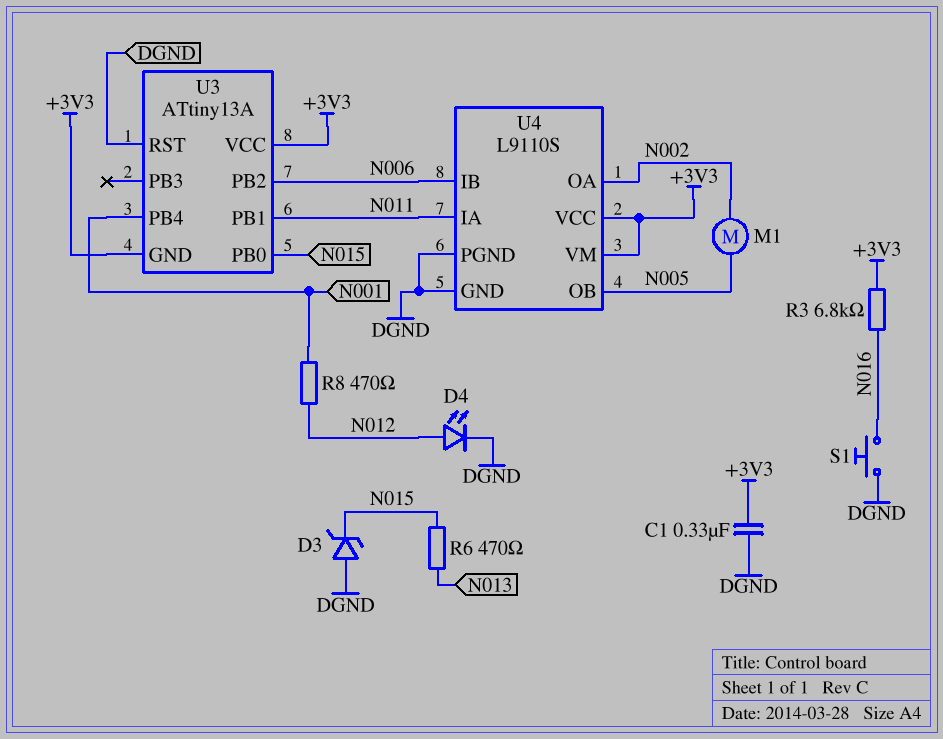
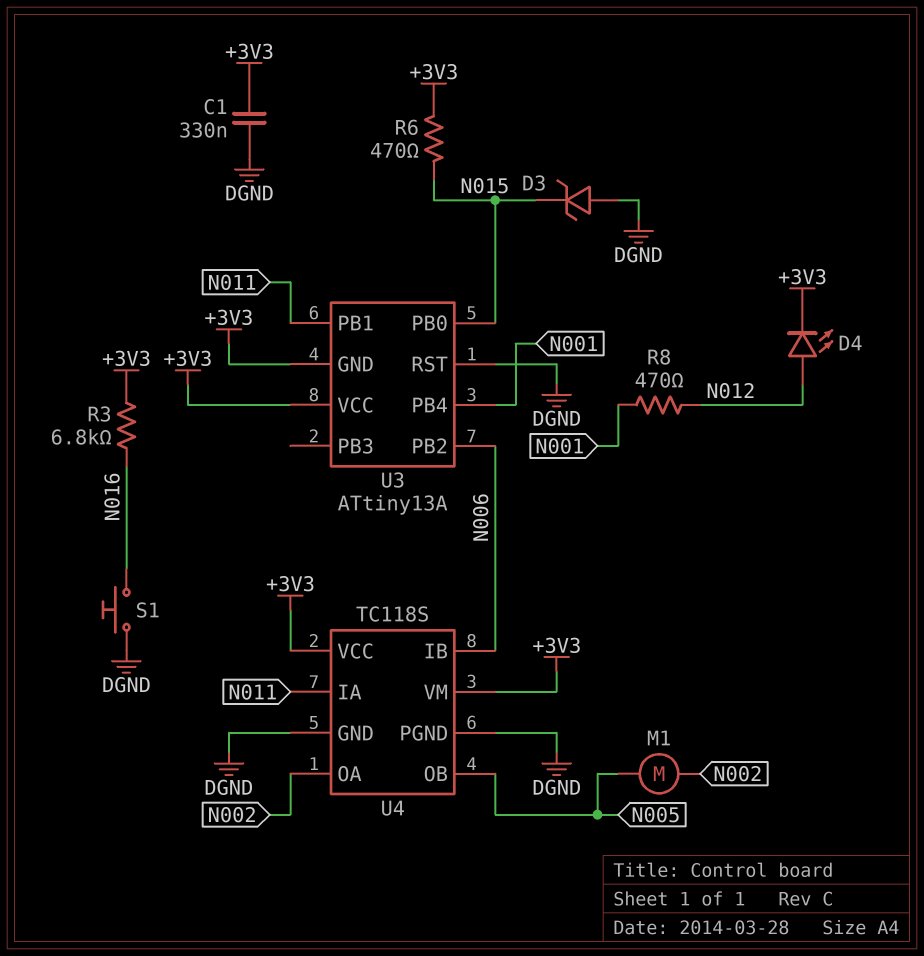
D4: LED (A N012, K DGND) -> LED (A N012, K +3V3)
R6: 470 (N013, N015) -> 470 (+3V3, N015)
U4: L9110S -> TC118S

